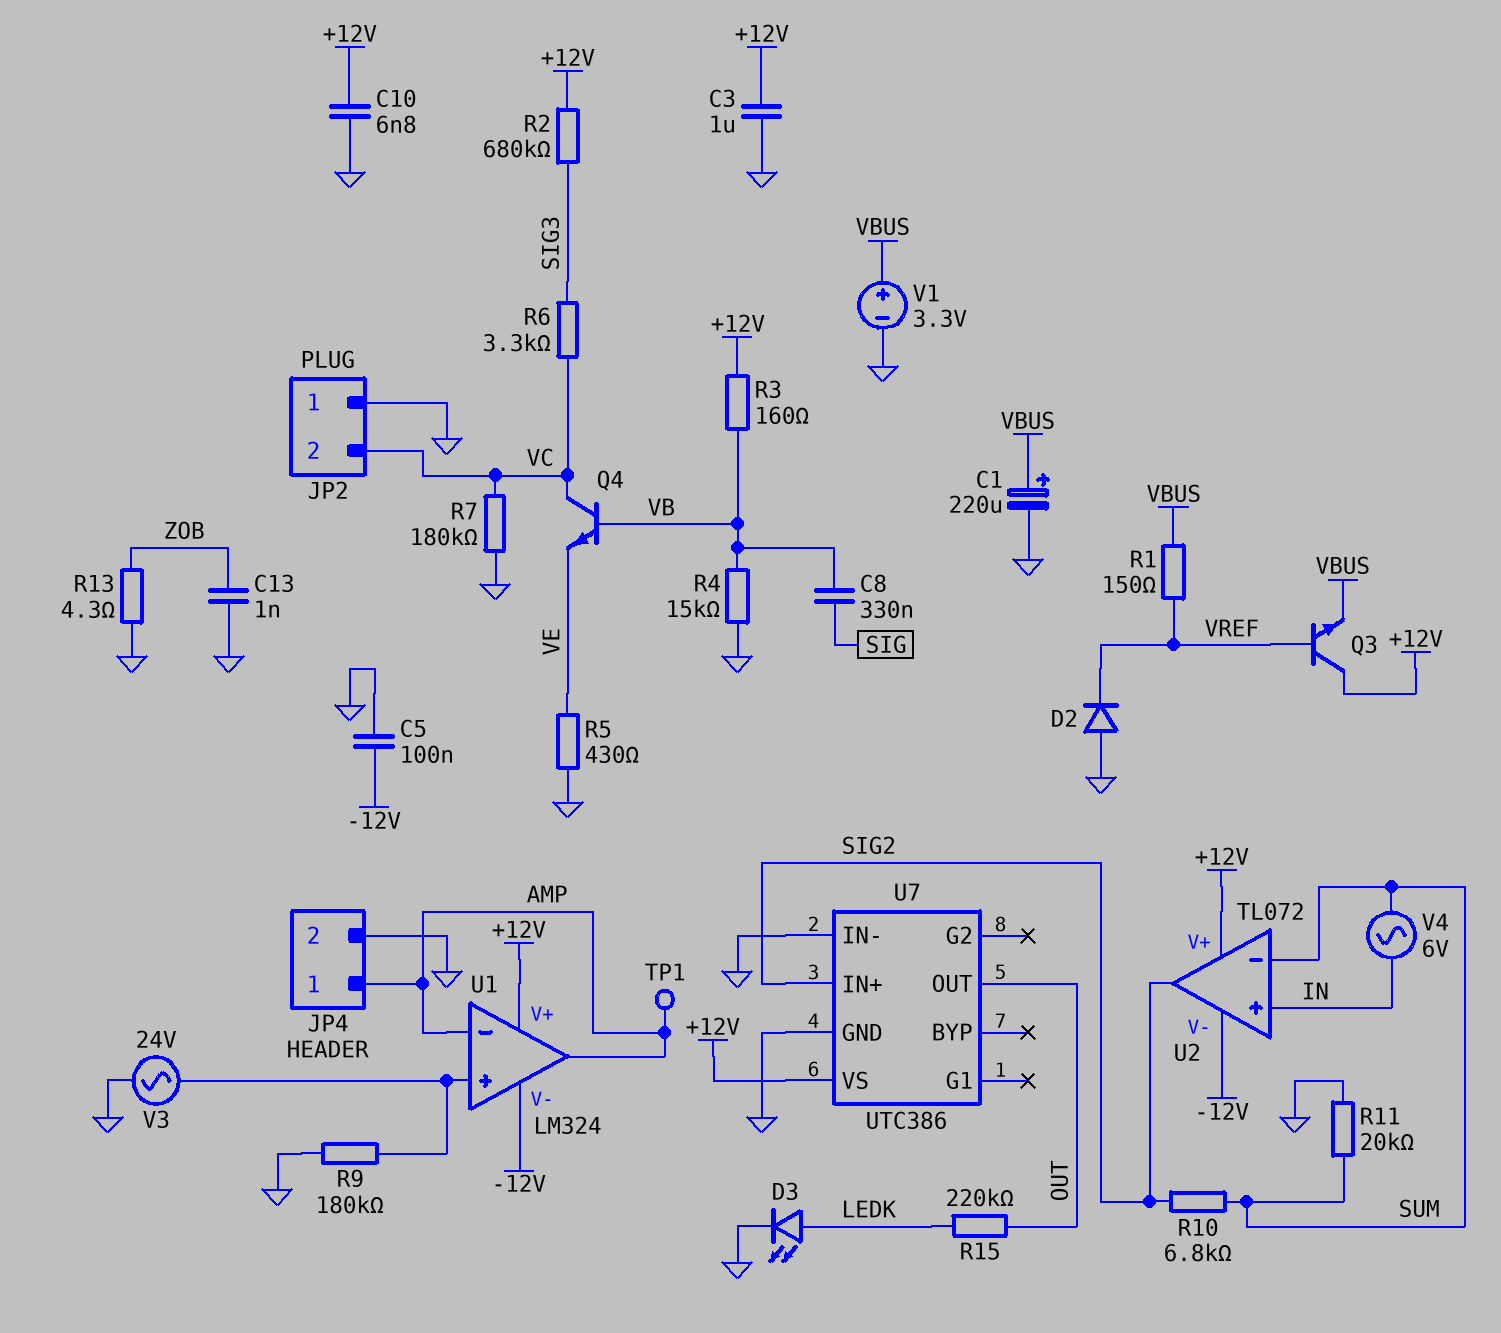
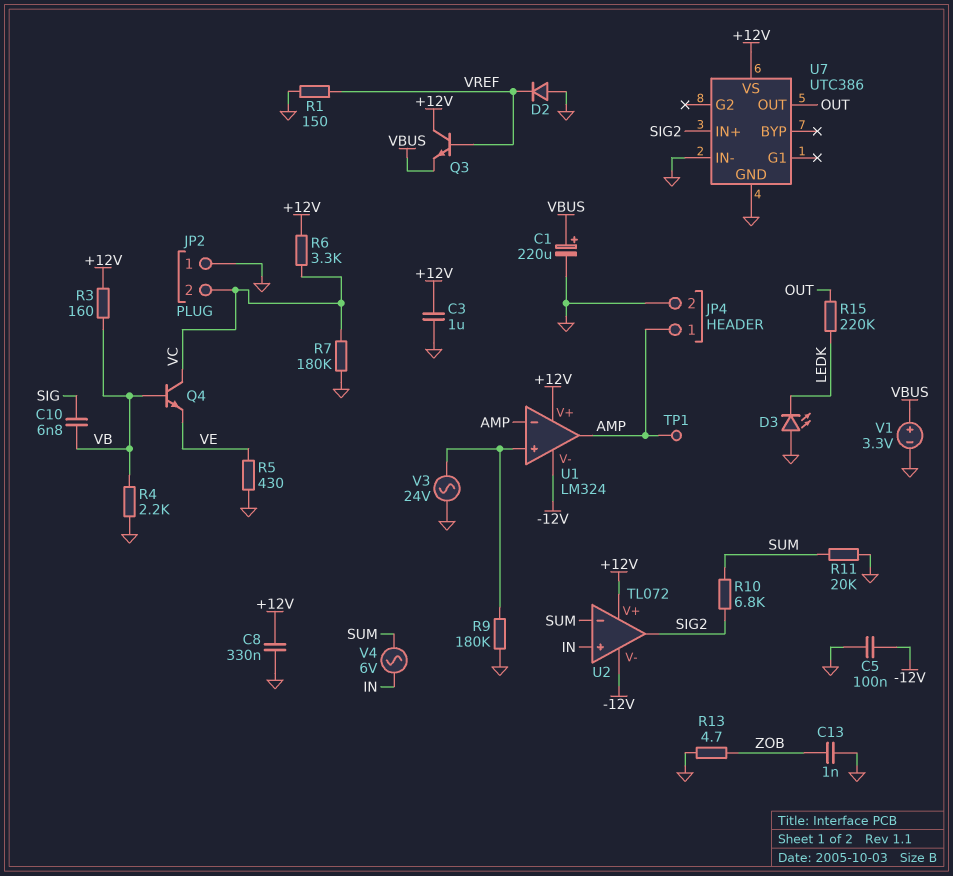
C8: 330nF (SIG, VB) -> 330nF (+12V, GND)
C10: 6.8nF (+12V, GND) -> 6.8nF (SIG, VB)
D3: LED (A LEDK, K GND) -> LED (A GND, K LEDK)
R1: 150 (VBUS, VREF) -> 150 (GND, VREF)
R2: 680k (+12V, SIG3) -> none
R4: 15k (GND, VB) -> 2.2k (GND, VB)
R6: 3.3k (SIG3, VC) -> 3.3k (+12V, VC)
R13: 4.3 (GND, ZOB) -> 4.7 (GND, ZOB)

